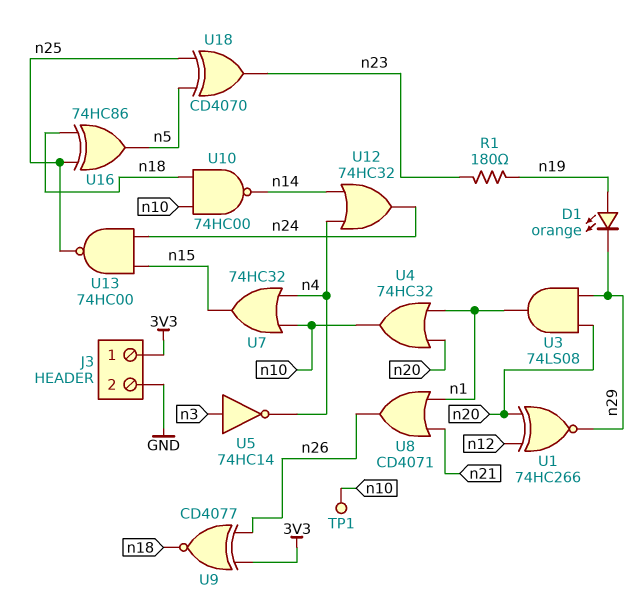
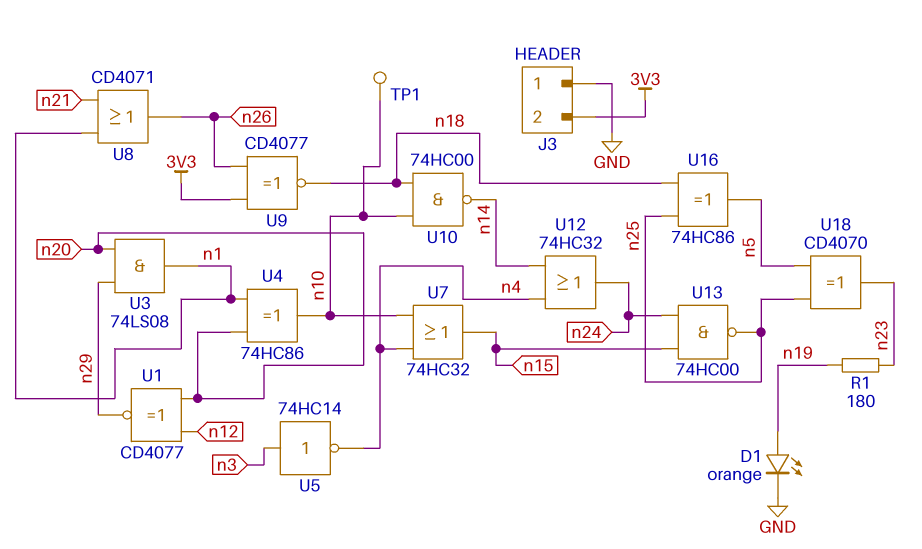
D1: LED orange (A n19, K n29) -> LED orange (A n19, K GND)
J3 pin 1: 3V3 -> GND
J3 pin 2: GND -> 3V3
U1: XNOR 74HC266 (in n12, in n20, out n29) -> XNOR CD4077 (in n12, in n20, out n29)
U4: OR 74HC32 (in n1, in n20, out n10) -> XOR 74HC86 (in n1, in n20, out n10)

